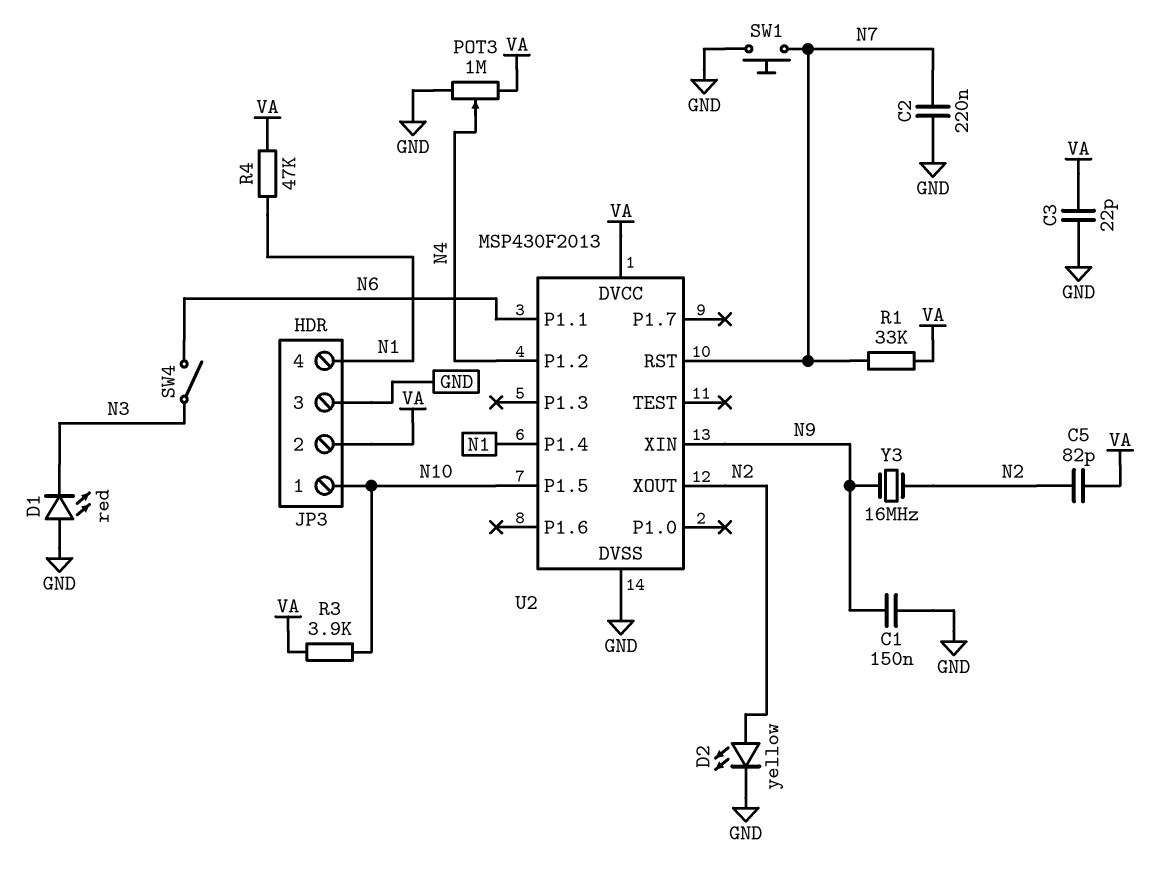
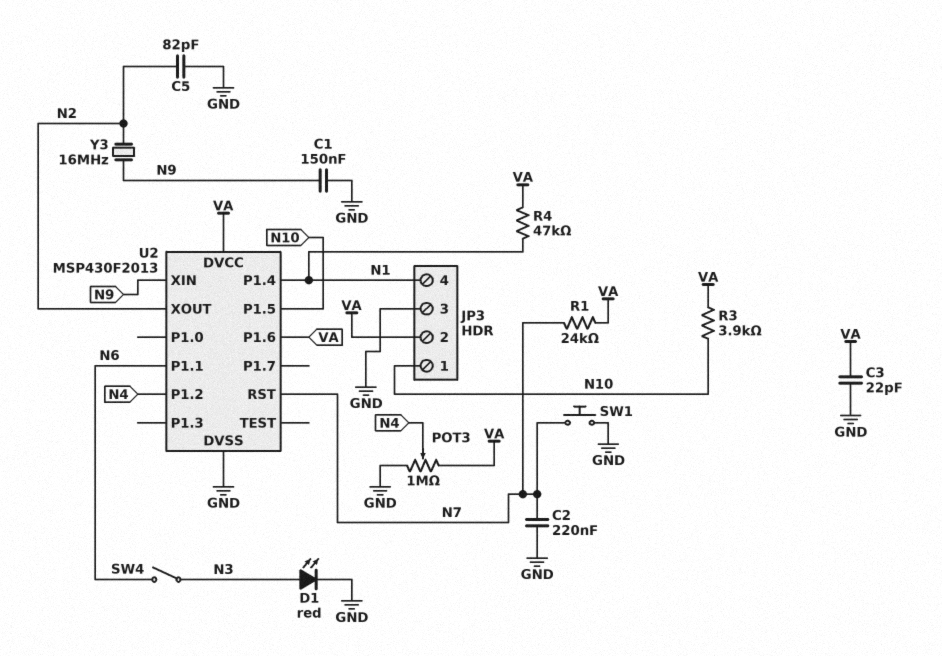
C5: 82pF (N2, VA) -> 82pF (GND, N2)
D1: LED red (A GND, K N3) -> LED red (A N3, K GND)
D2: LED yellow (A N2, K GND) -> none
R1: 33k (N7, VA) -> 24k (N7, VA)
U2 pin P1.6: none -> VA

